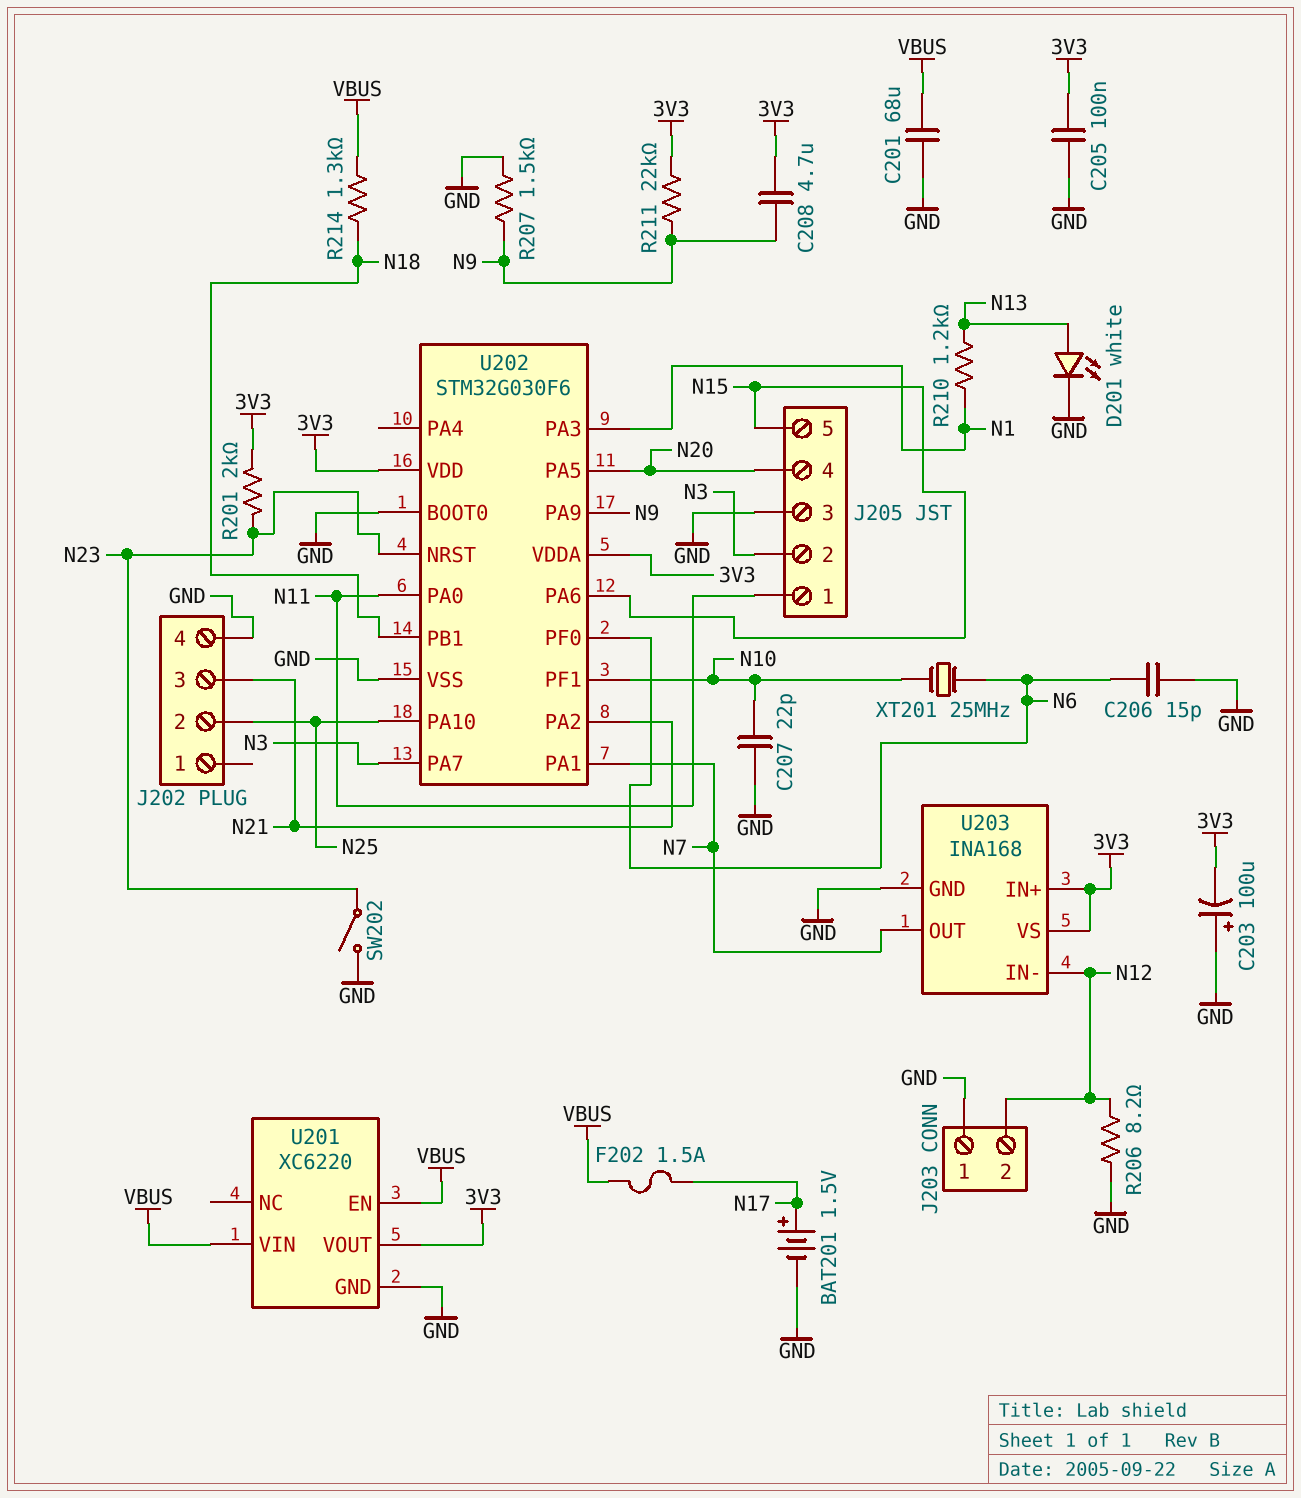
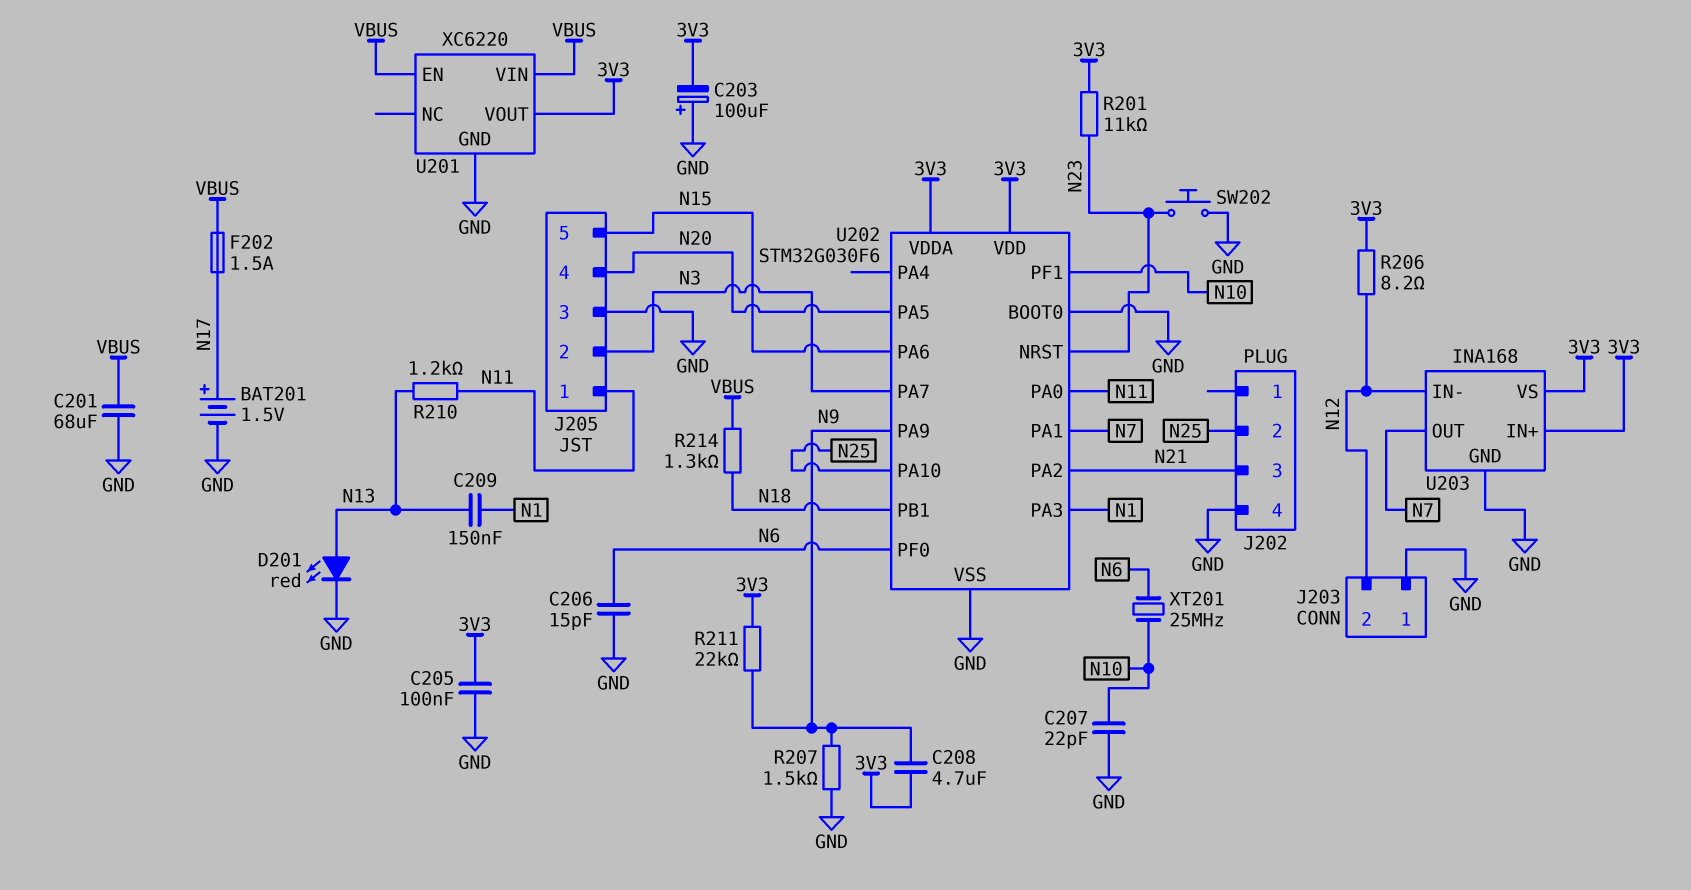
C209: none -> 150nF (N1, N13)
D201: LED white (A N13, K GND) -> LED red (A N13, K GND)
R201: 2k (3V3, N23) -> 11k (3V3, N23)
R206: 8.2 (GND, N12) -> 8.2 (3V3, N12)
R210: 1.2k (N1, N13) -> 1.2k (N11, N13)
SW202: switch (GND, N23) -> button (GND, N23)

